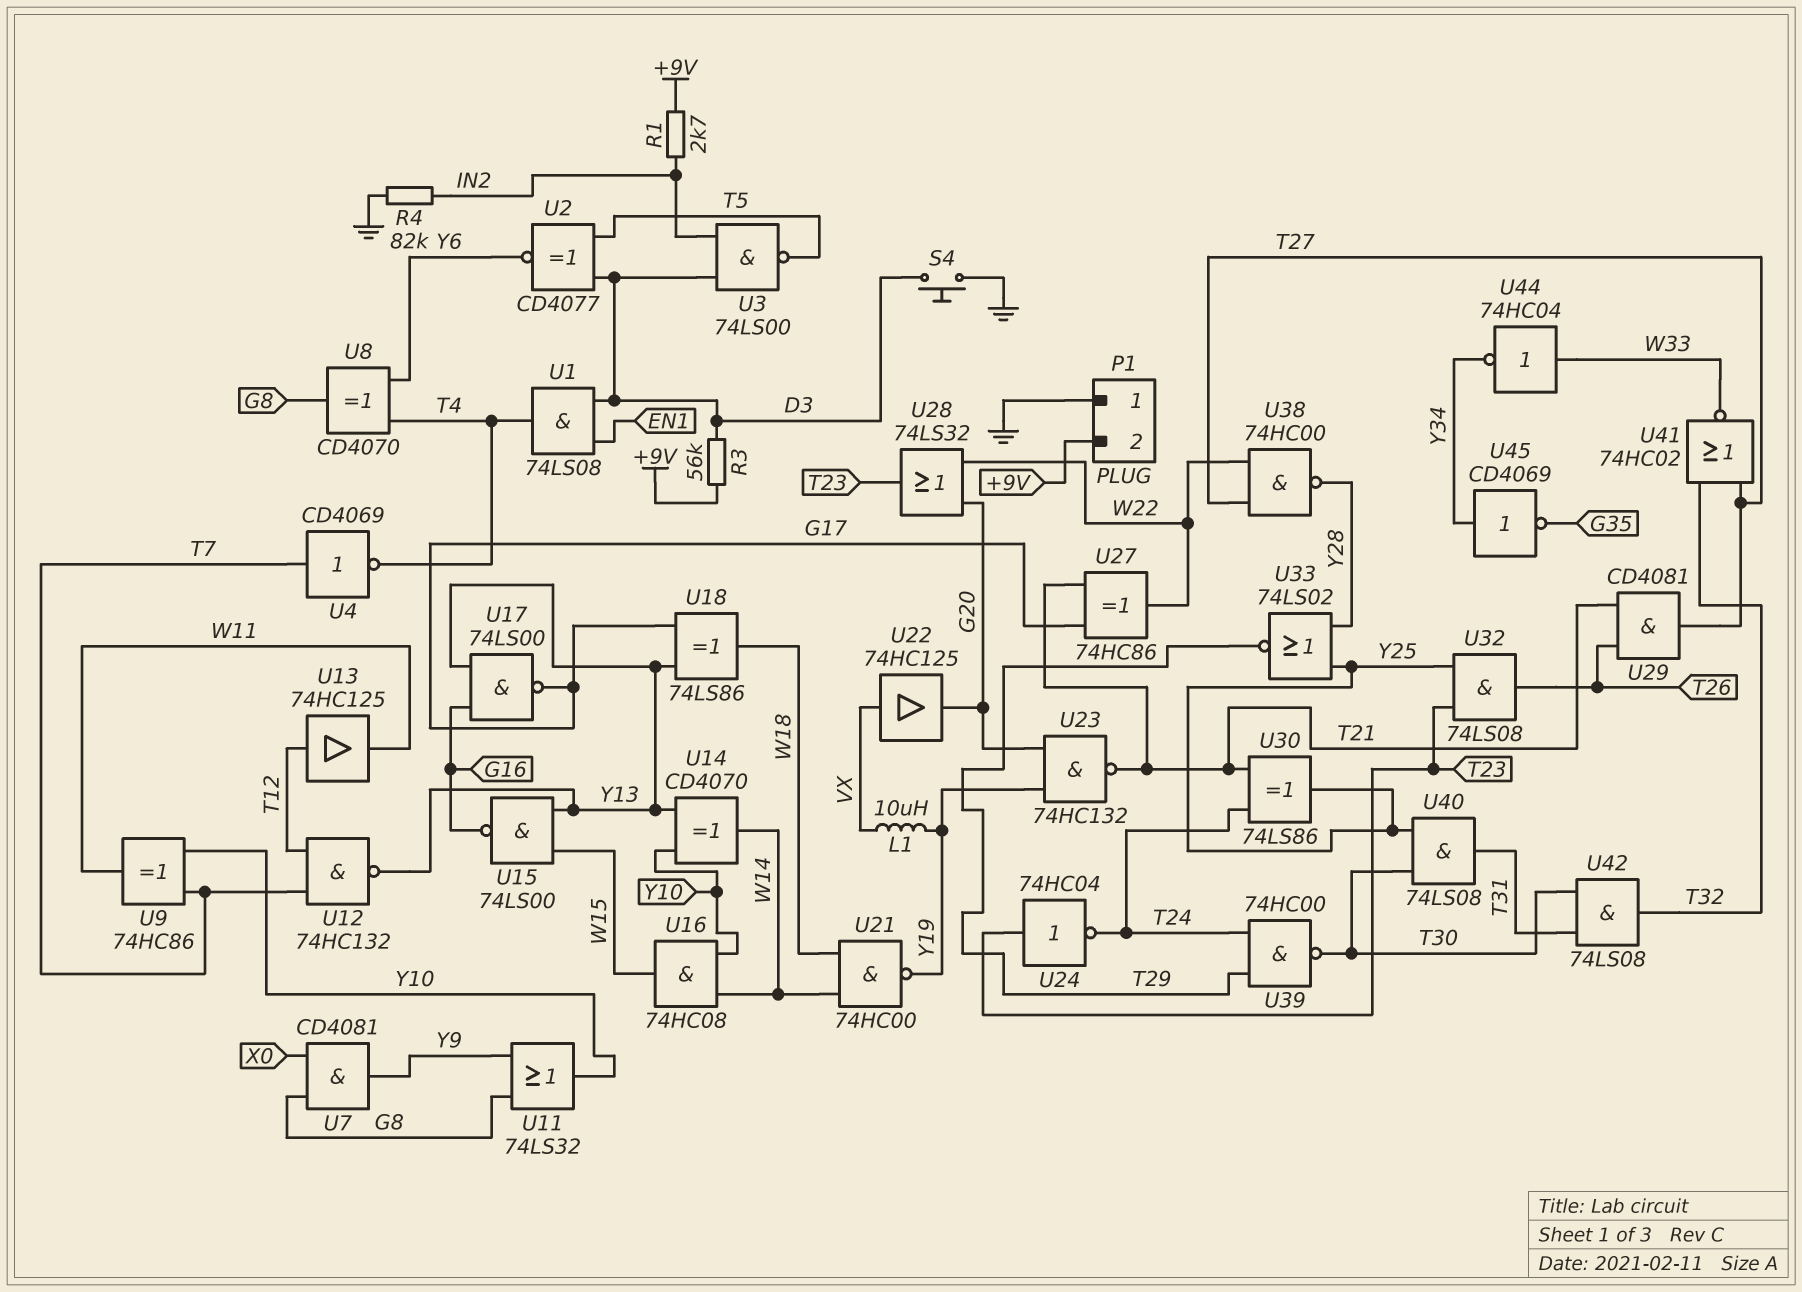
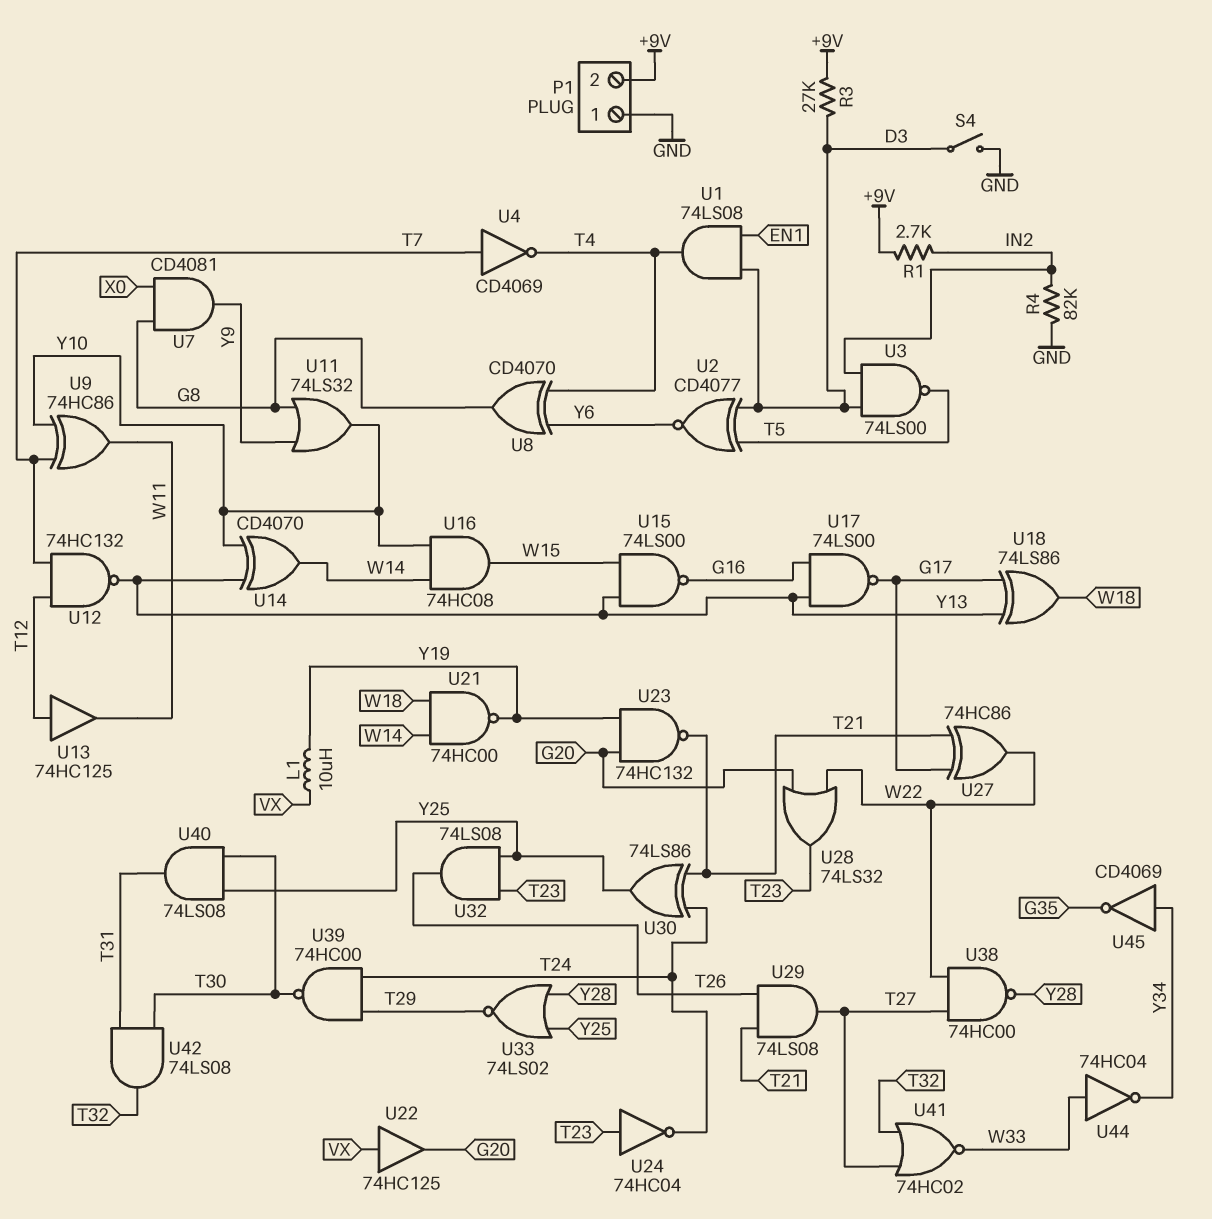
R3: 56k (+9V, D3) -> 27k (+9V, D3)
S4: button (D3, GND) -> switch (D3, GND)
U29: AND CD4081 (in T21, in T26, out T27) -> AND 74LS08 (in T21, in T26, out T27)

